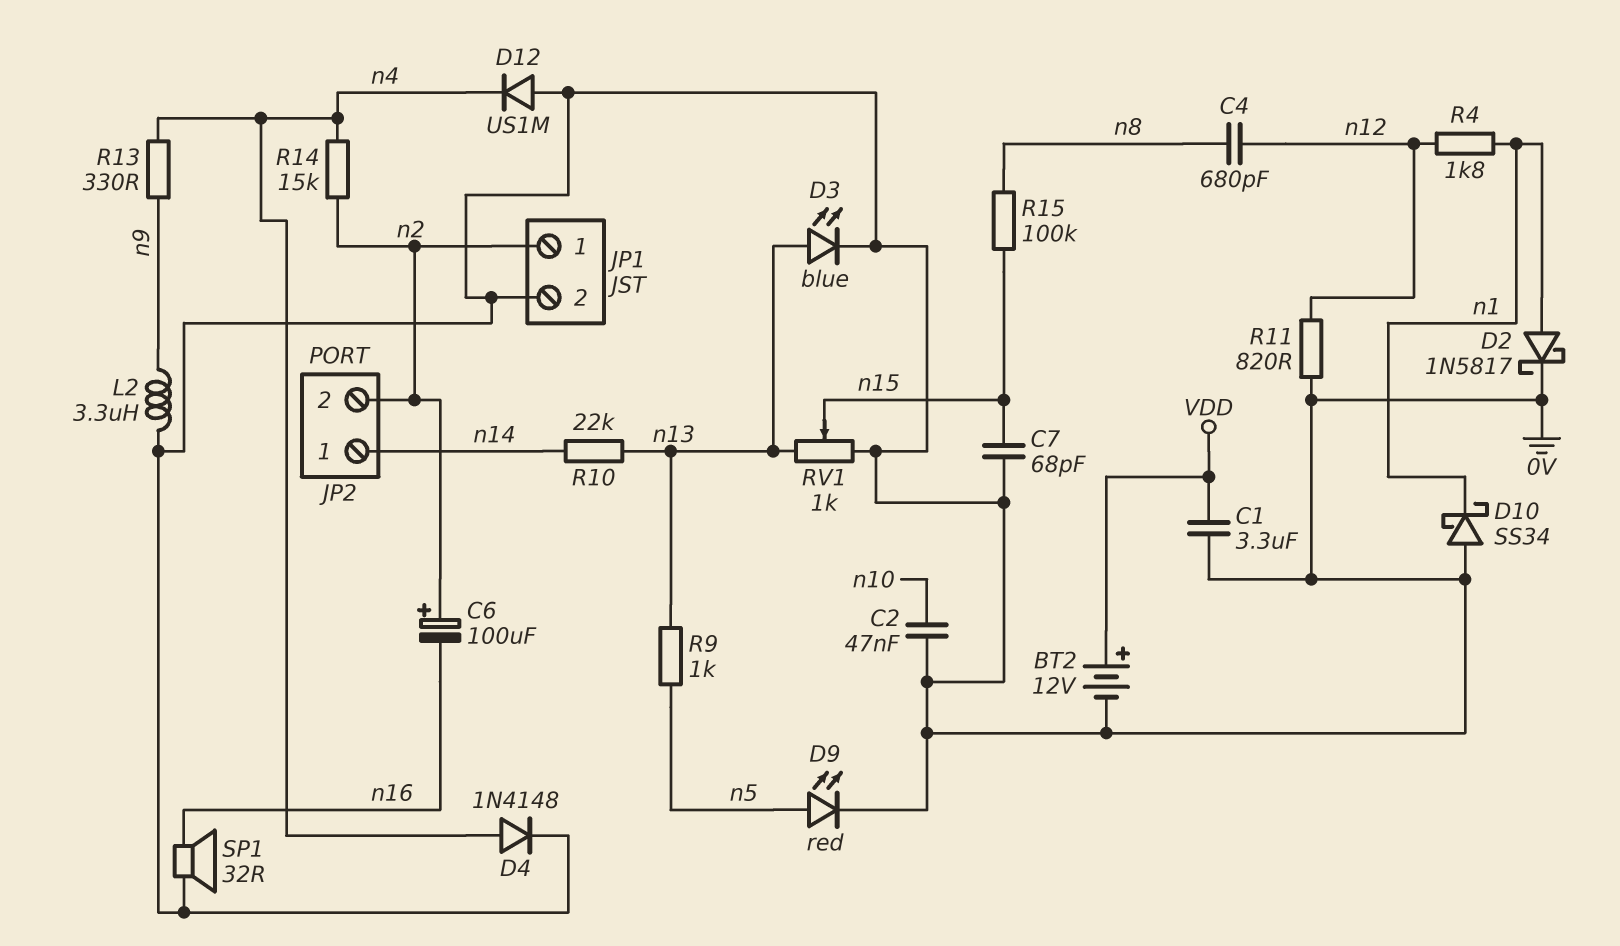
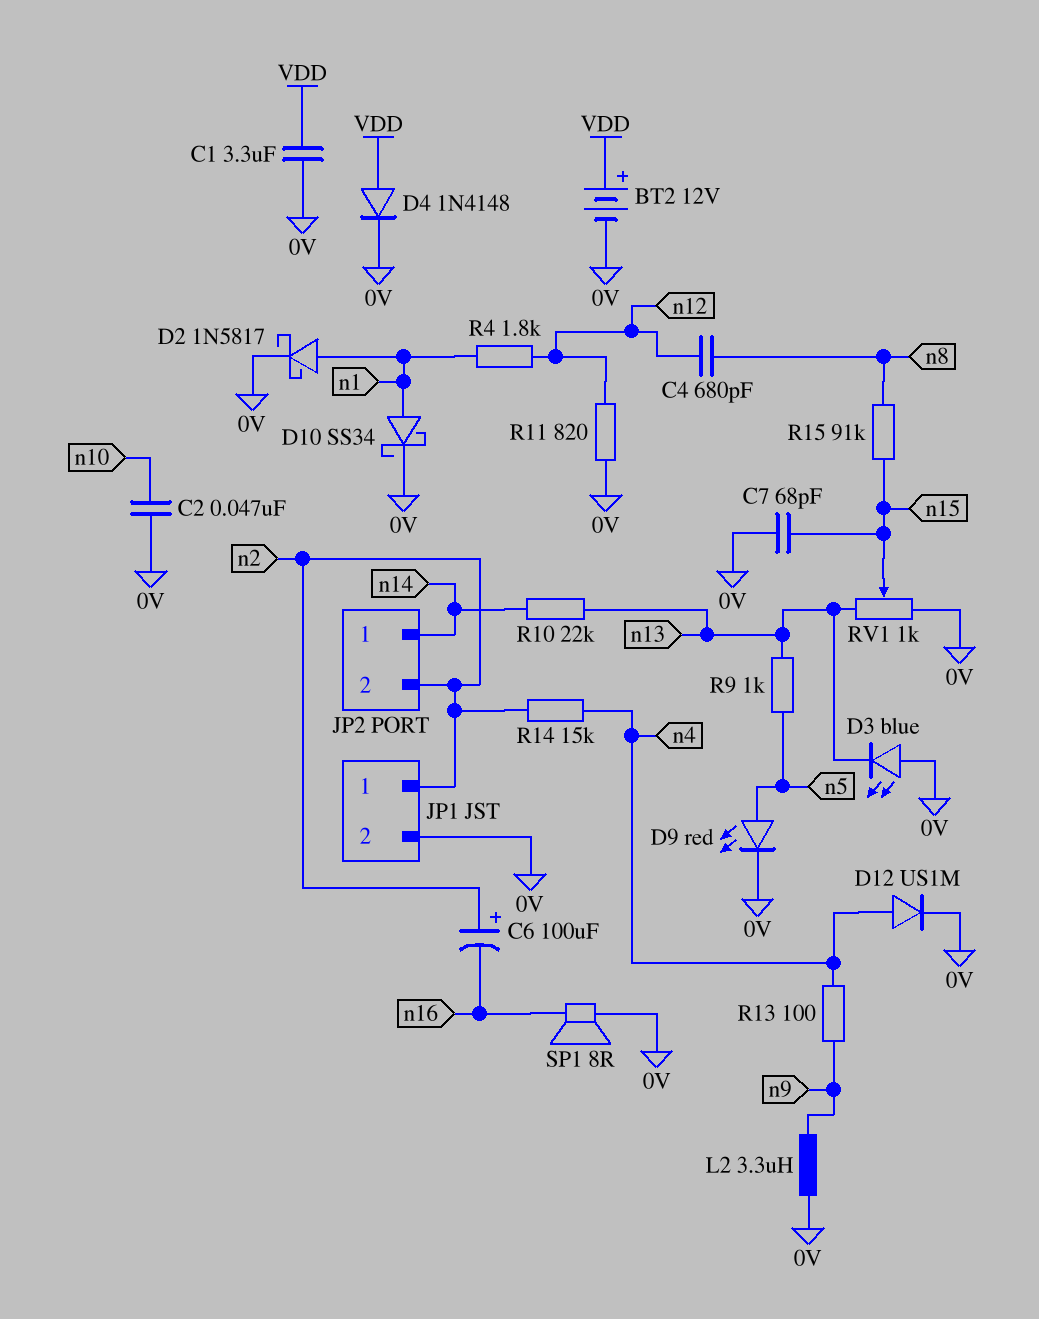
D3: LED blue (A n13, K 0V) -> LED blue (A 0V, K n13)
D4: diode 1N4148 (A n4, K 0V) -> diode 1N4148 (A VDD, K 0V)
D10: schottky SS34 (A 0V, K n1) -> schottky SS34 (A n1, K 0V)
D12: diode US1M (A 0V, K n4) -> diode US1M (A n4, K 0V)
R13: 330 (n4, n9) -> 100 (n4, n9)
R15: 100k (n8, n15) -> 91k (n8, n15)
SP1: speaker 32R (0V, n16) -> speaker 8R (0V, n16)

